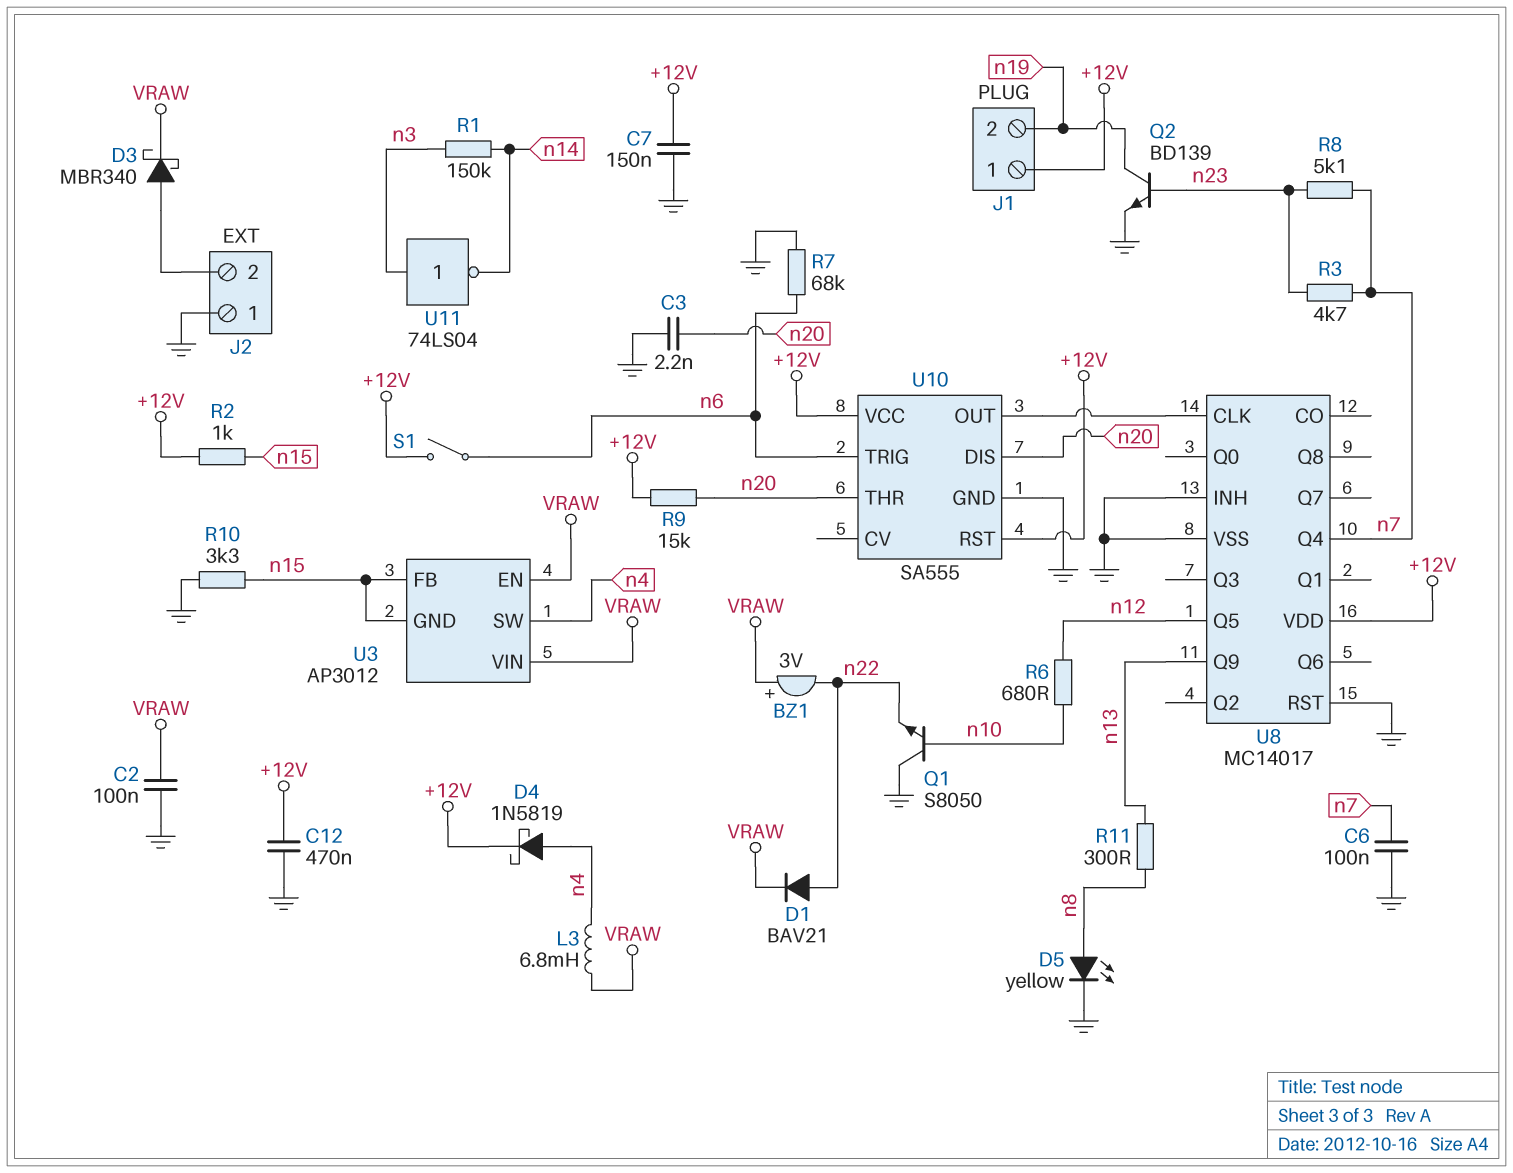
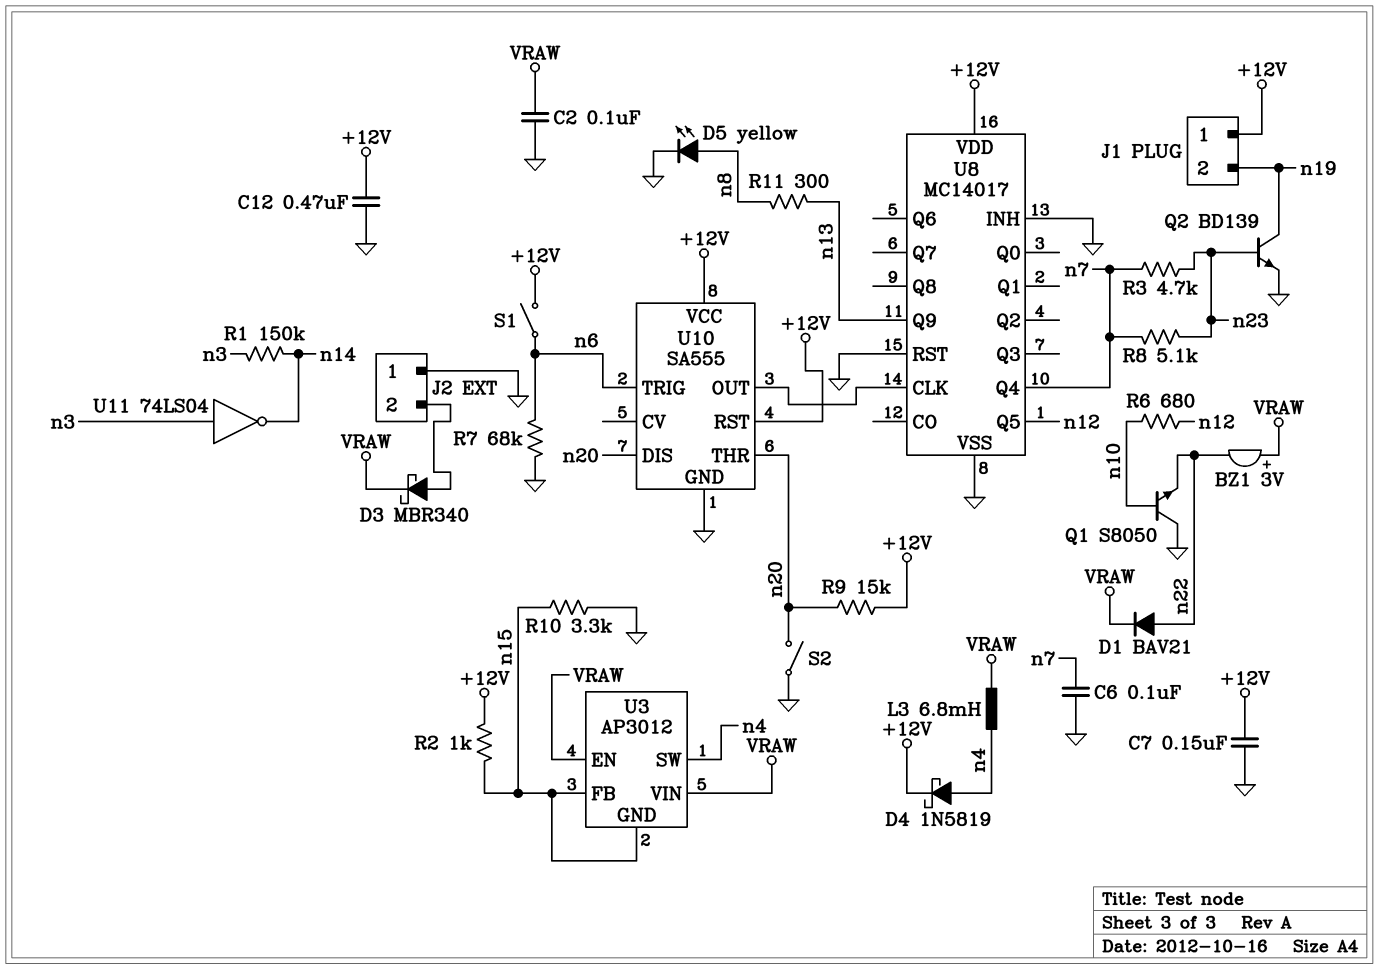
C3: 2.2nF (GND, n20) -> none
S2: none -> switch (GND, n20)

